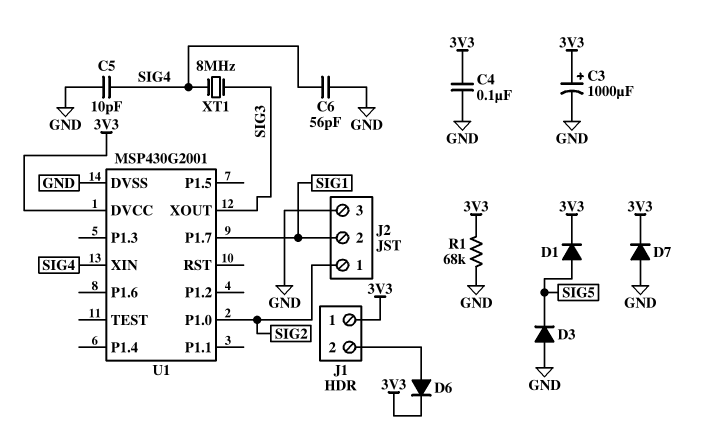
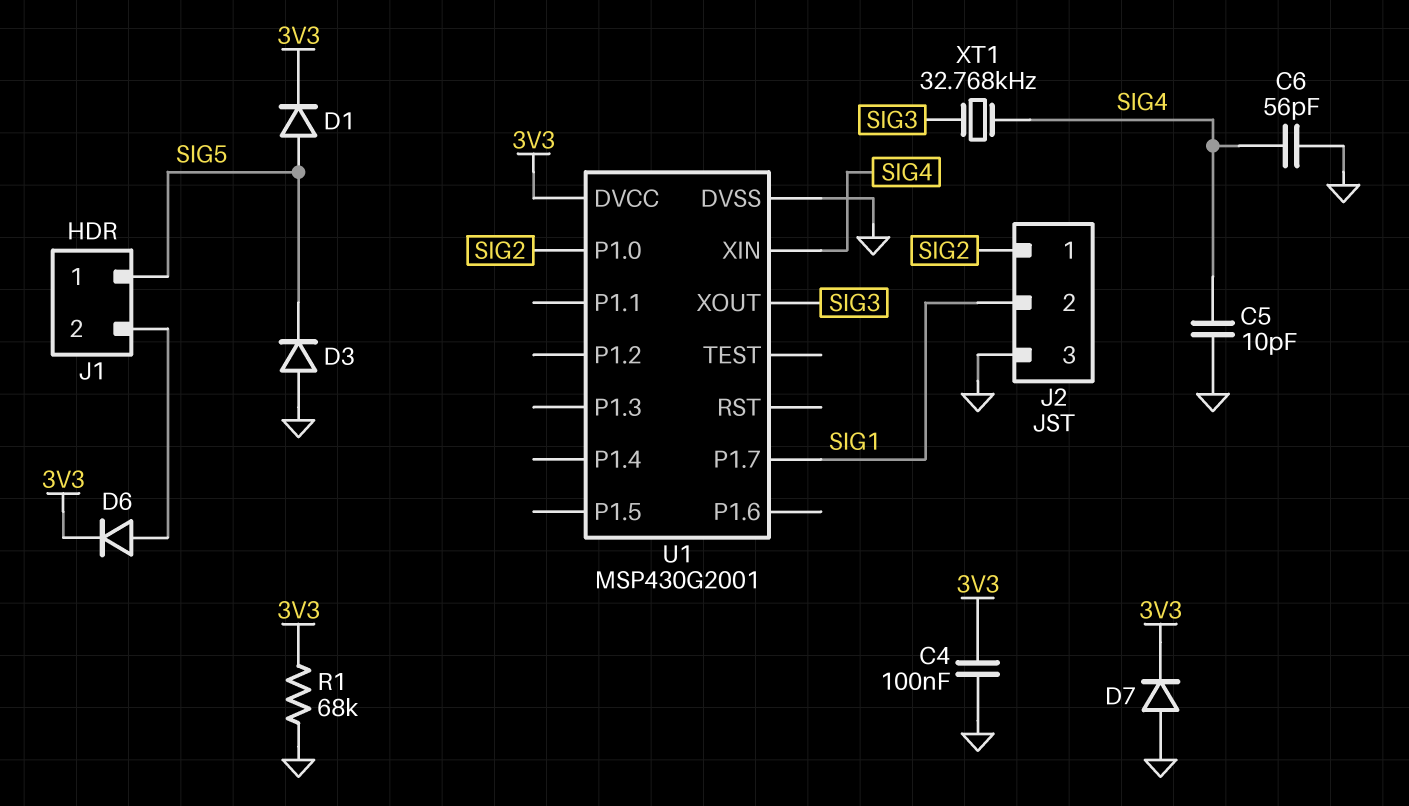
C3: 1000uF (plus 3V3, minus GND) -> none
J1 pin 1: 3V3 -> SIG5
XT1: 8MHz (SIG3, SIG4) -> 32.768kHz (SIG3, SIG4)

